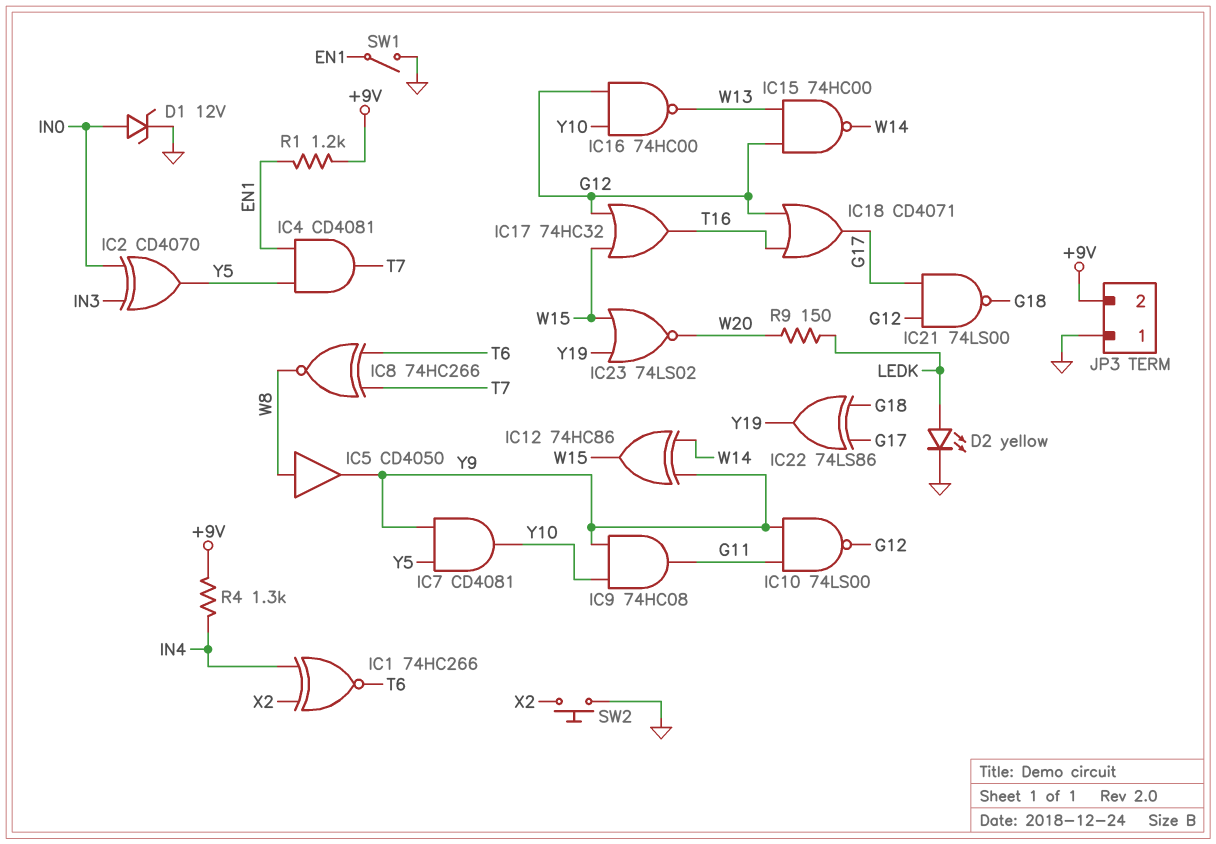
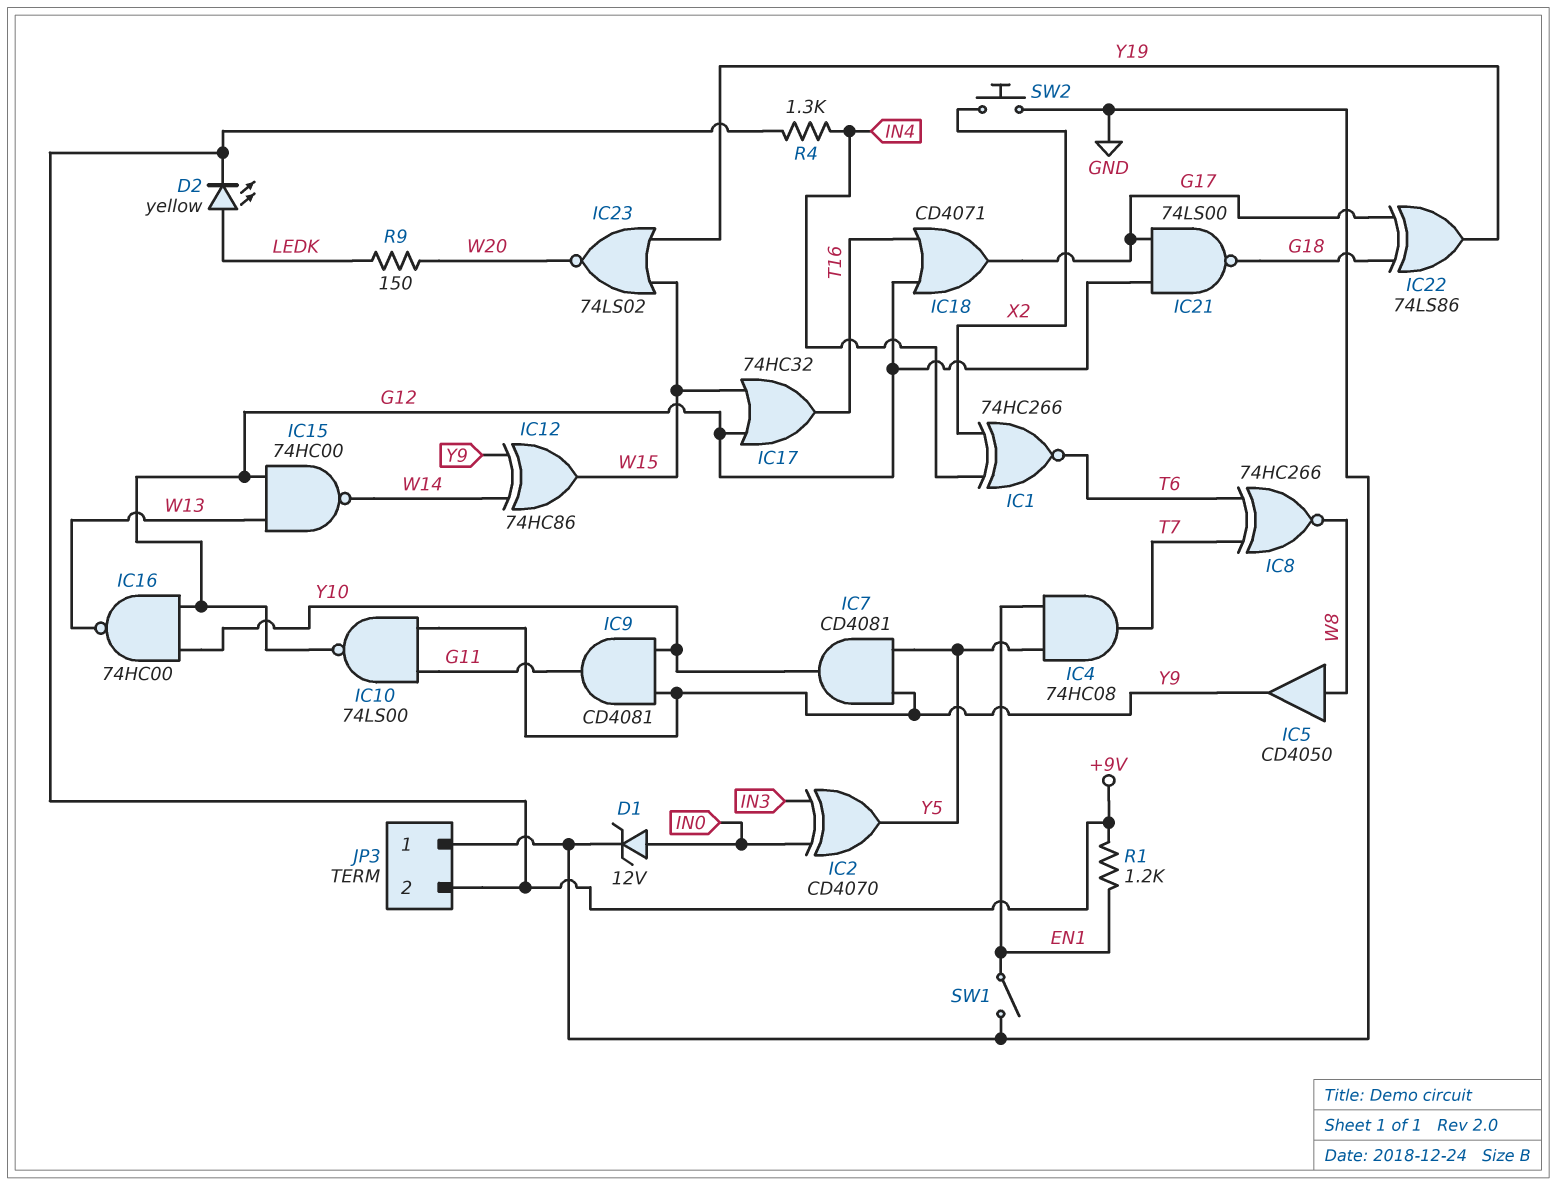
D2: LED yellow (A LEDK, K GND) -> LED yellow (A LEDK, K +9V)
IC4: AND CD4081 (in EN1, in Y5, out T7) -> AND 74HC08 (in EN1, in Y5, out T7)
IC9: AND 74HC08 (in Y9, in Y10, out G11) -> AND CD4081 (in Y9, in Y10, out G11)

